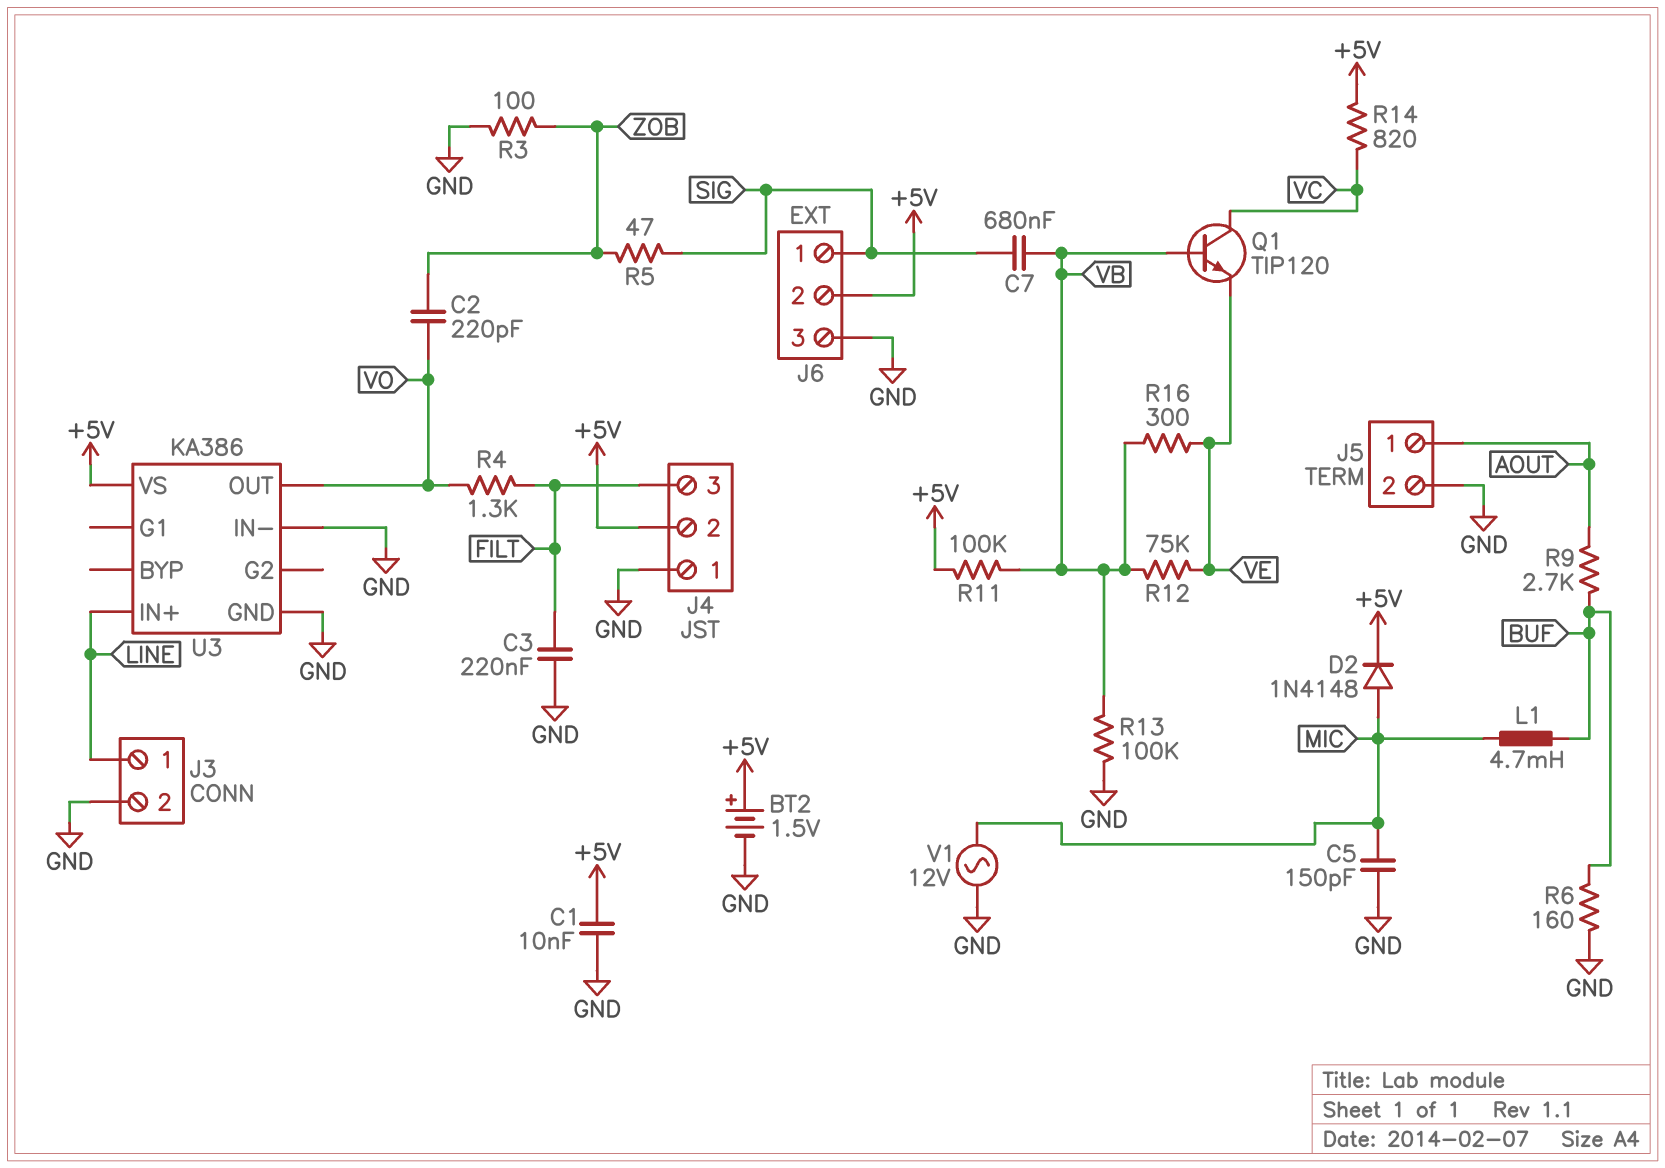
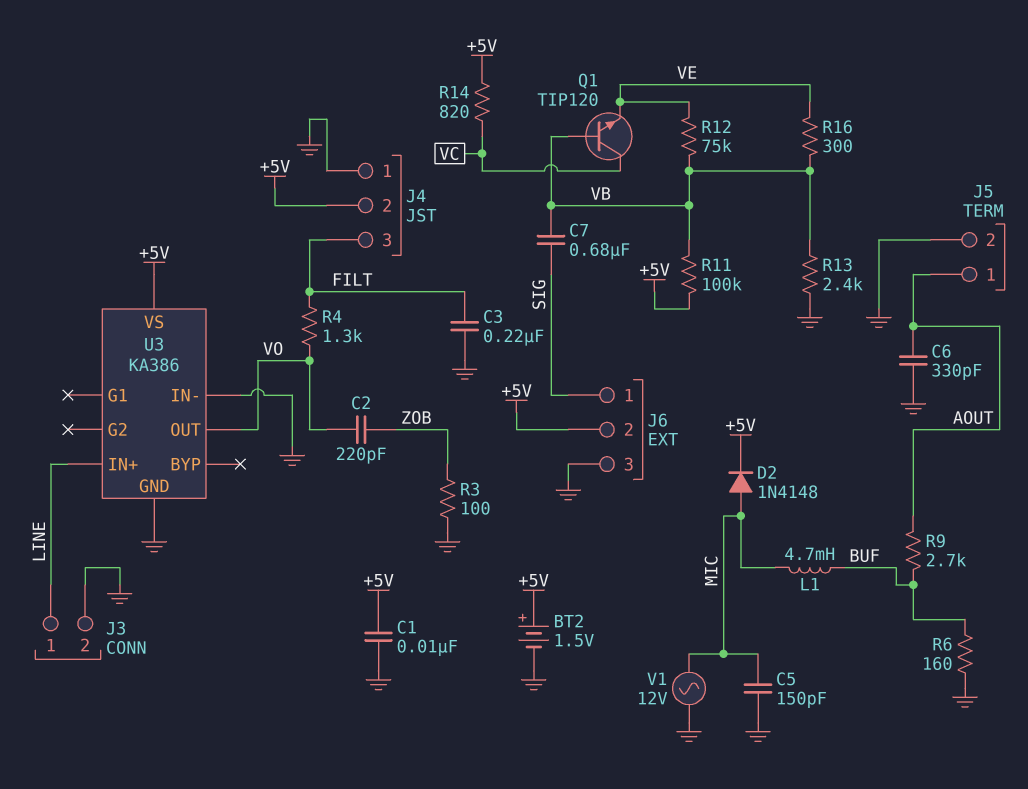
C6: none -> 330pF (AOUT, GND)
R5: 47 (SIG, ZOB) -> none
R13: 100k (GND, VB) -> 2.4k (GND, VB)

